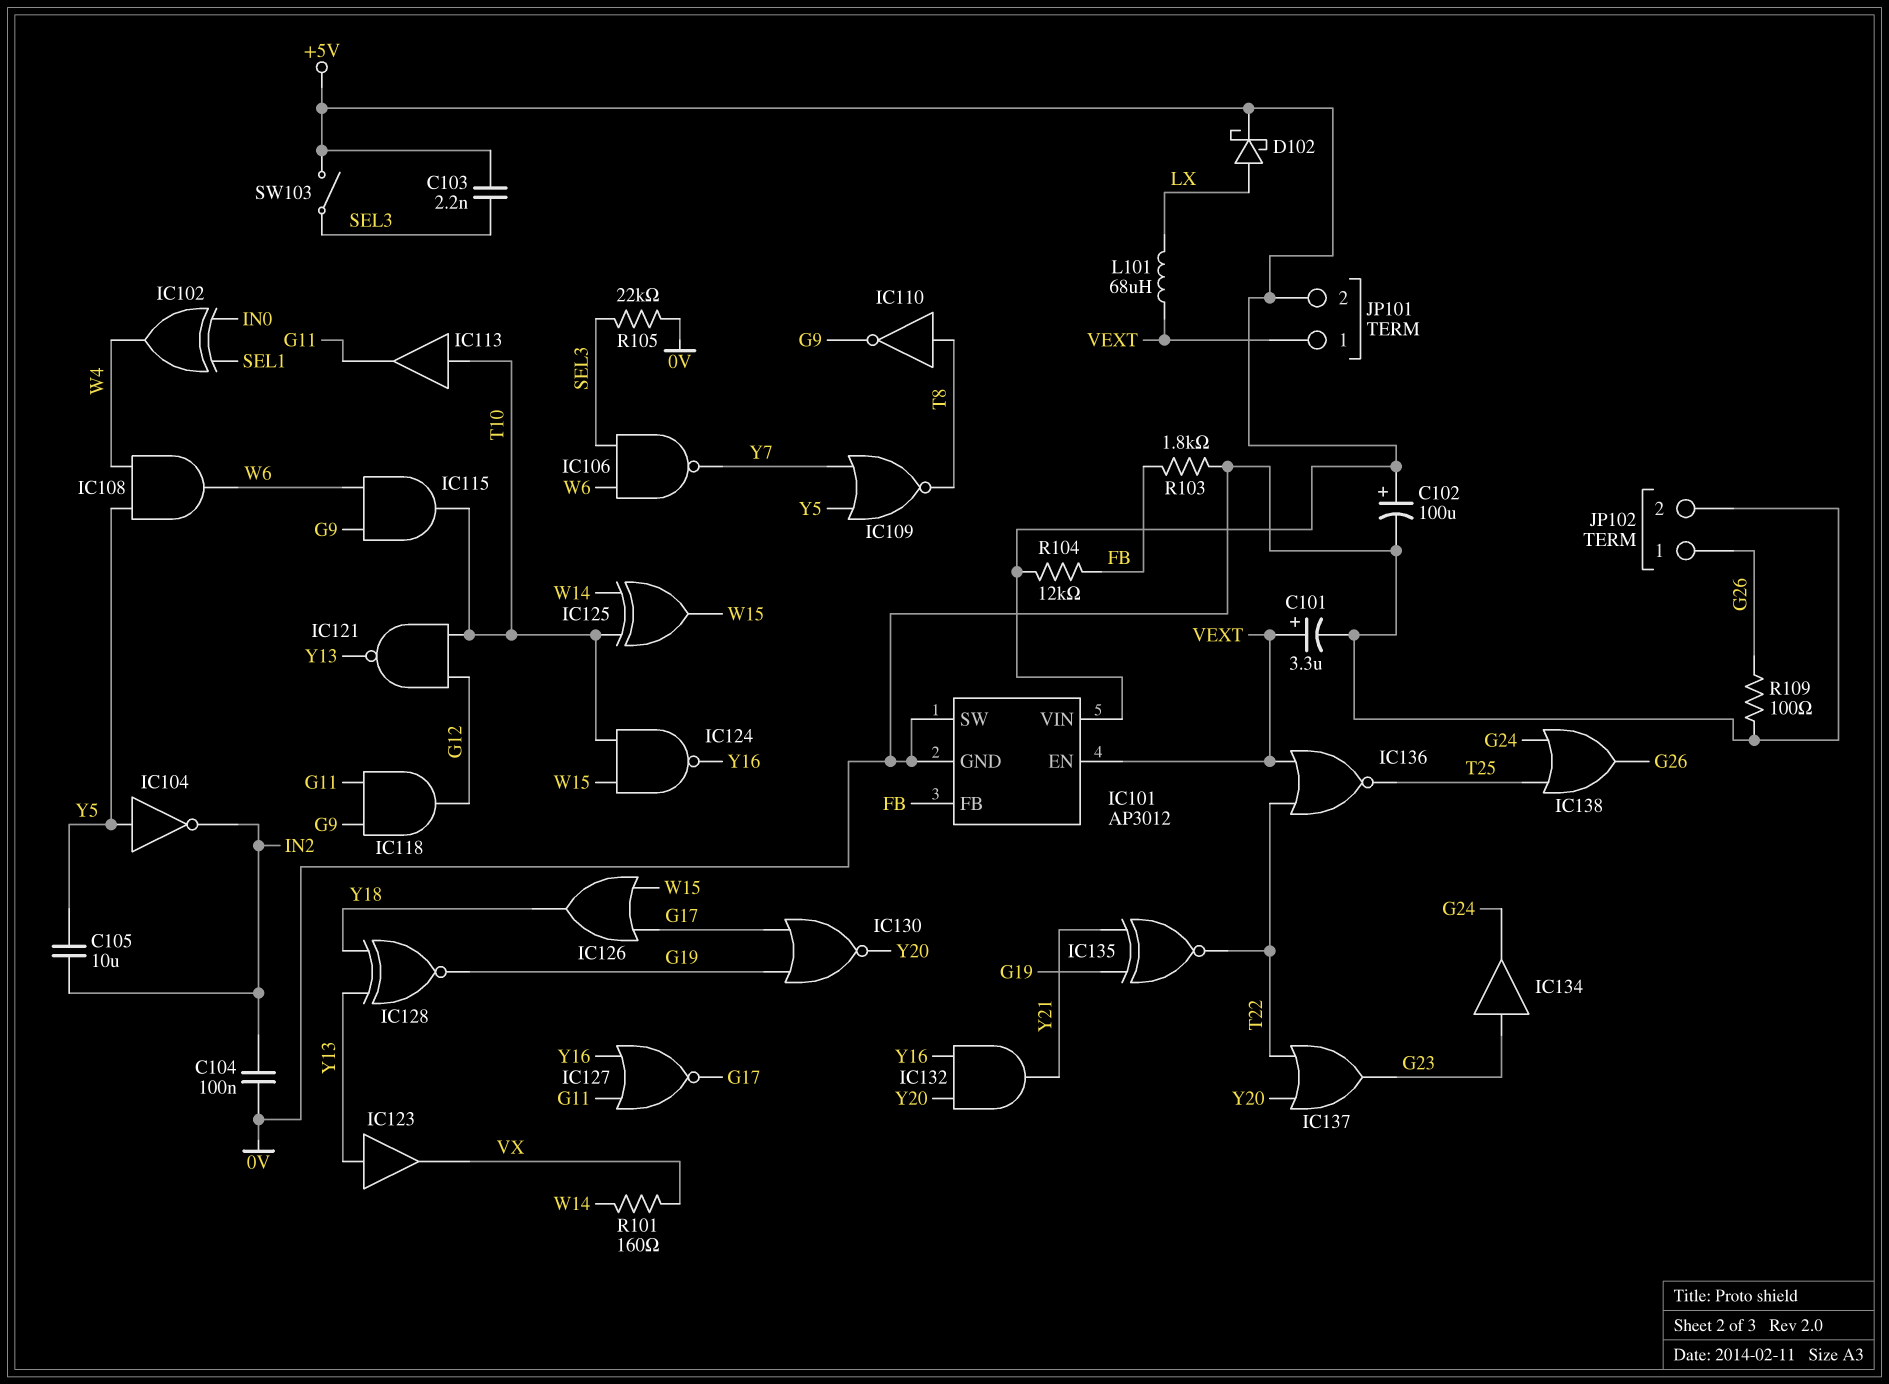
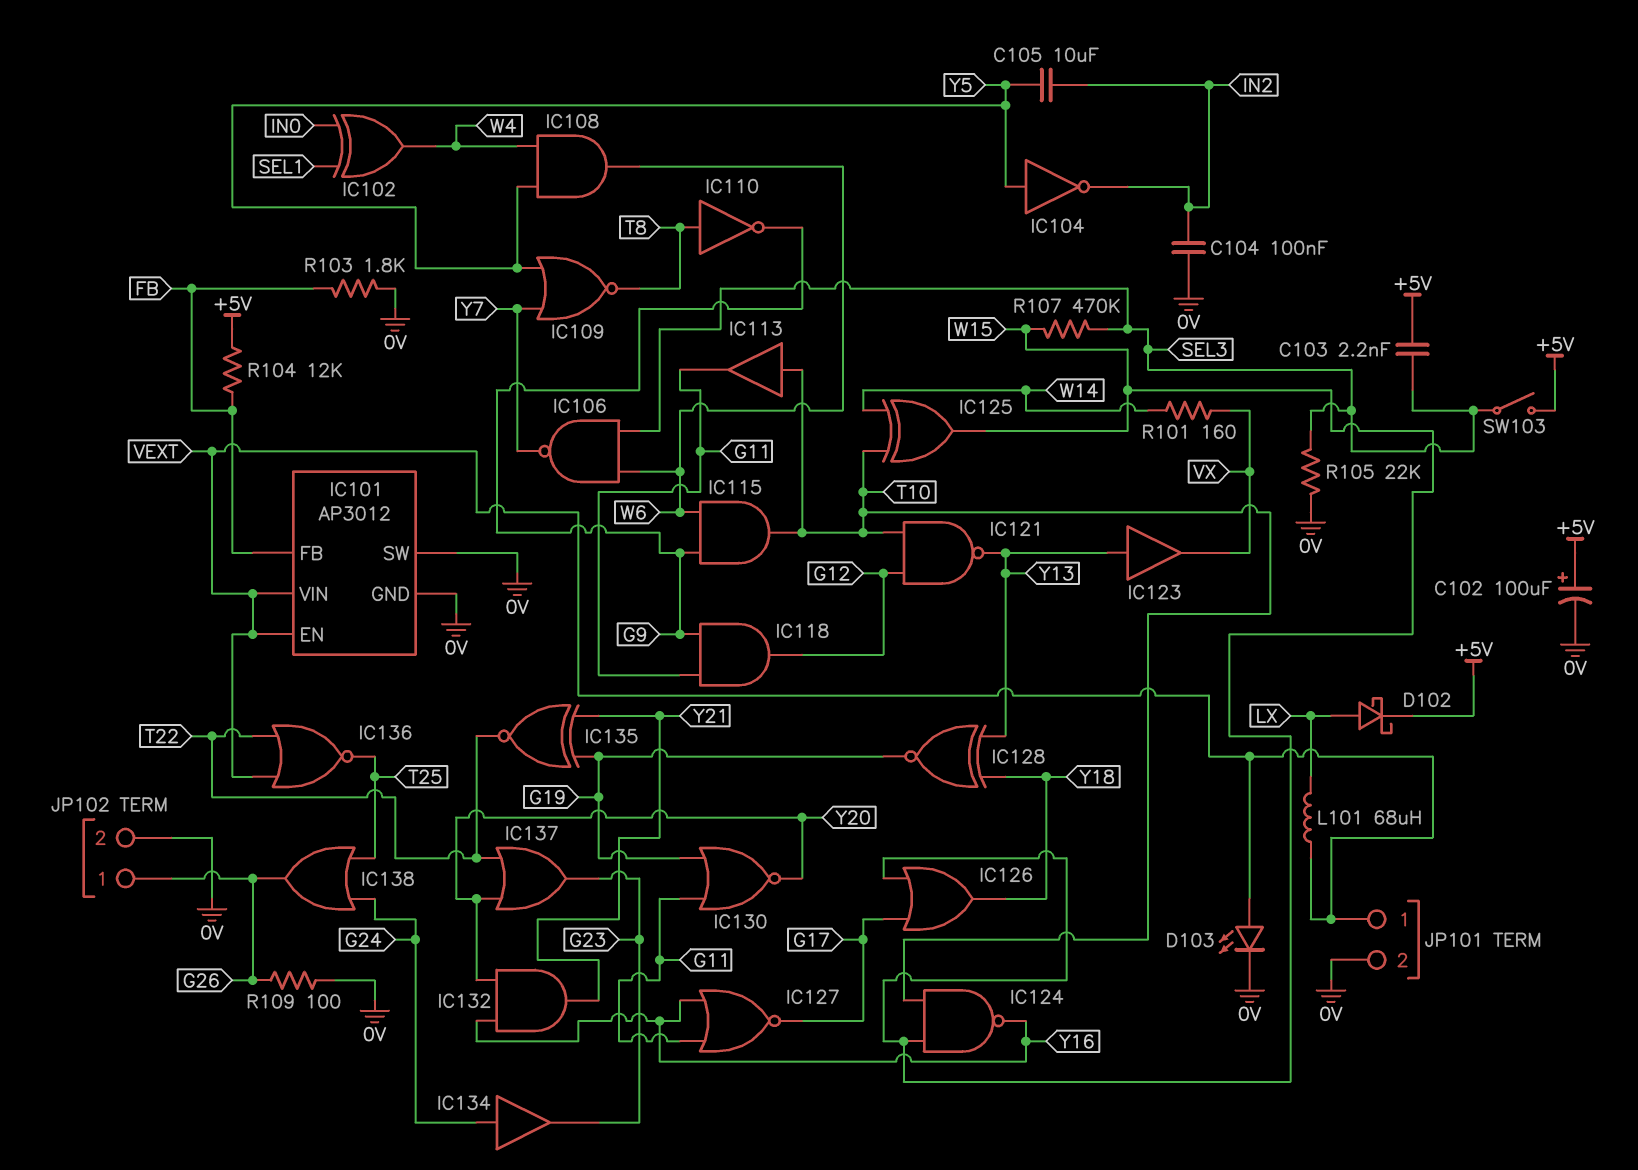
C101: 3.3uF (plus VEXT, minus 0V) -> none
D103: none -> LED (A VEXT, K 0V)
IC101 pin VIN: +5V -> VEXT
IC130: NOR (in G17, in G19, out Y20) -> NOR (in G11, in G19, out Y20)
IC134: buffer (in G23, out G24) -> buffer (in G24, out G23)
JP101 pin 2: +5V -> 0V
R107: none -> 470k (SEL3, W15)

